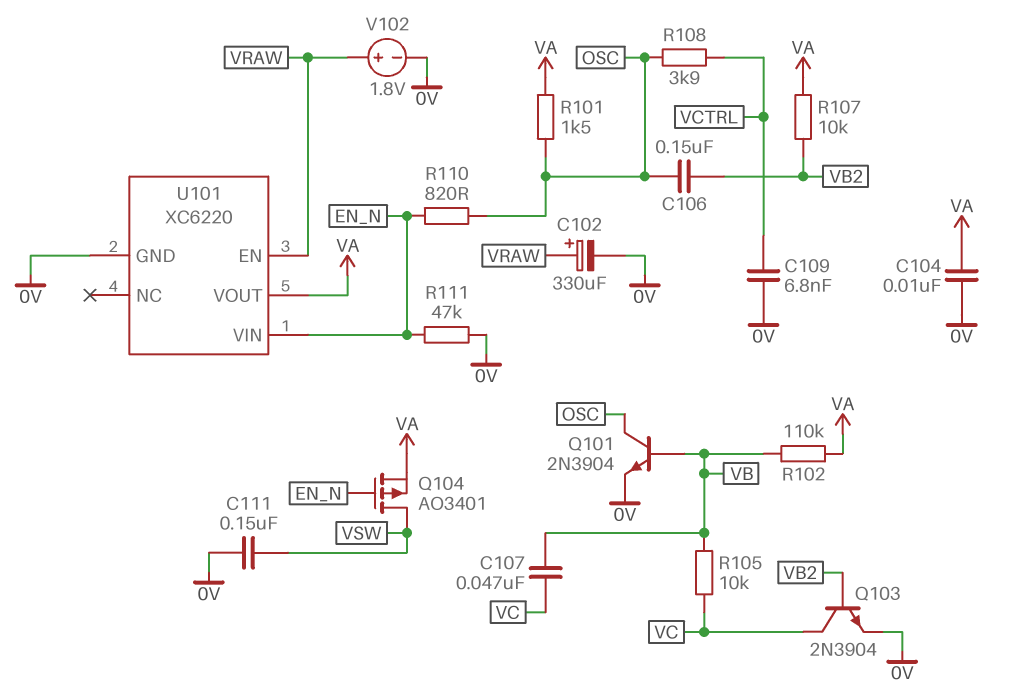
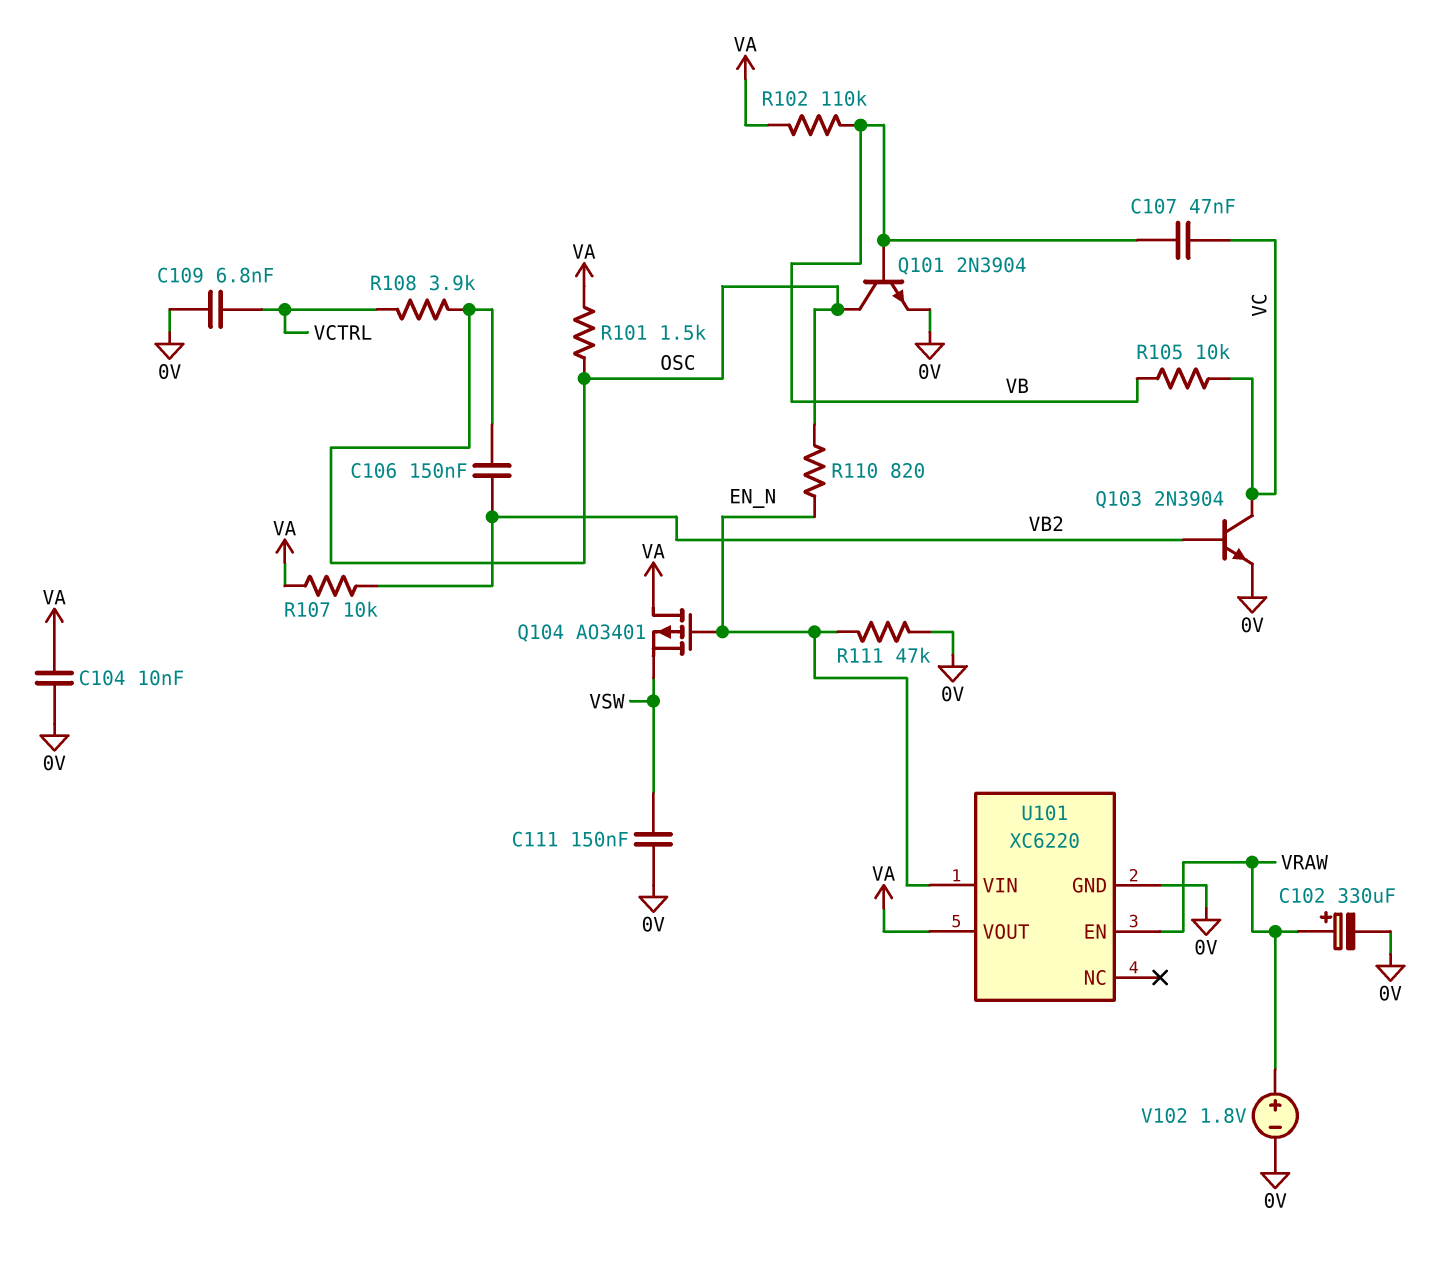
Q104: PMOS AO3401 (G EN_N, D VSW, S VA) -> PMOS AO3401 (G EN_N, D VA, S VSW)

